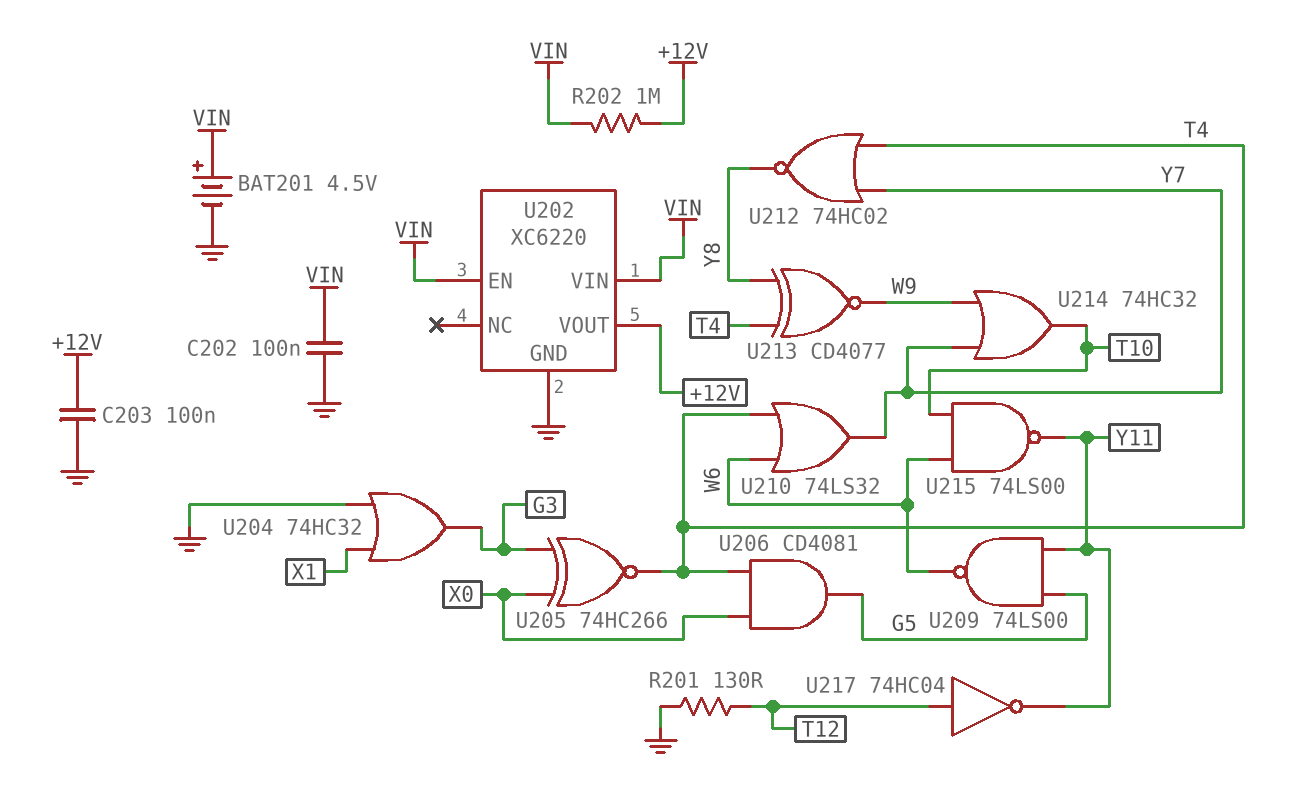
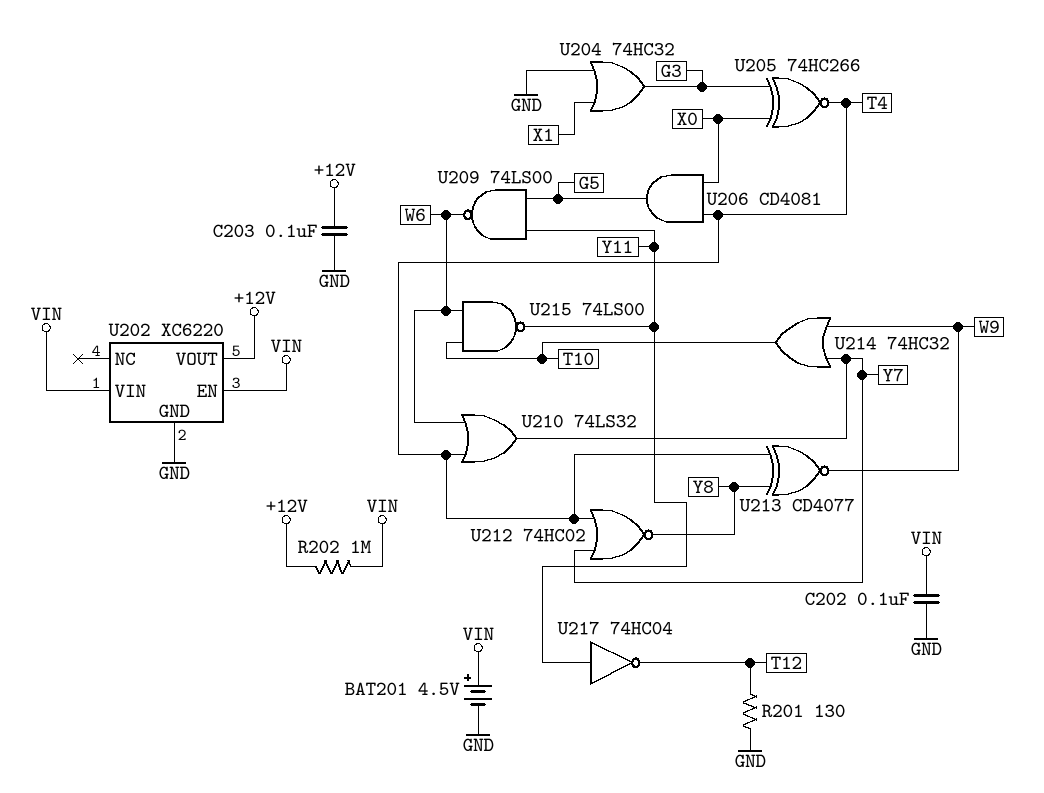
U217: NOT 74HC04 (in T12, out Y11) -> NOT 74HC04 (in Y11, out T12)

